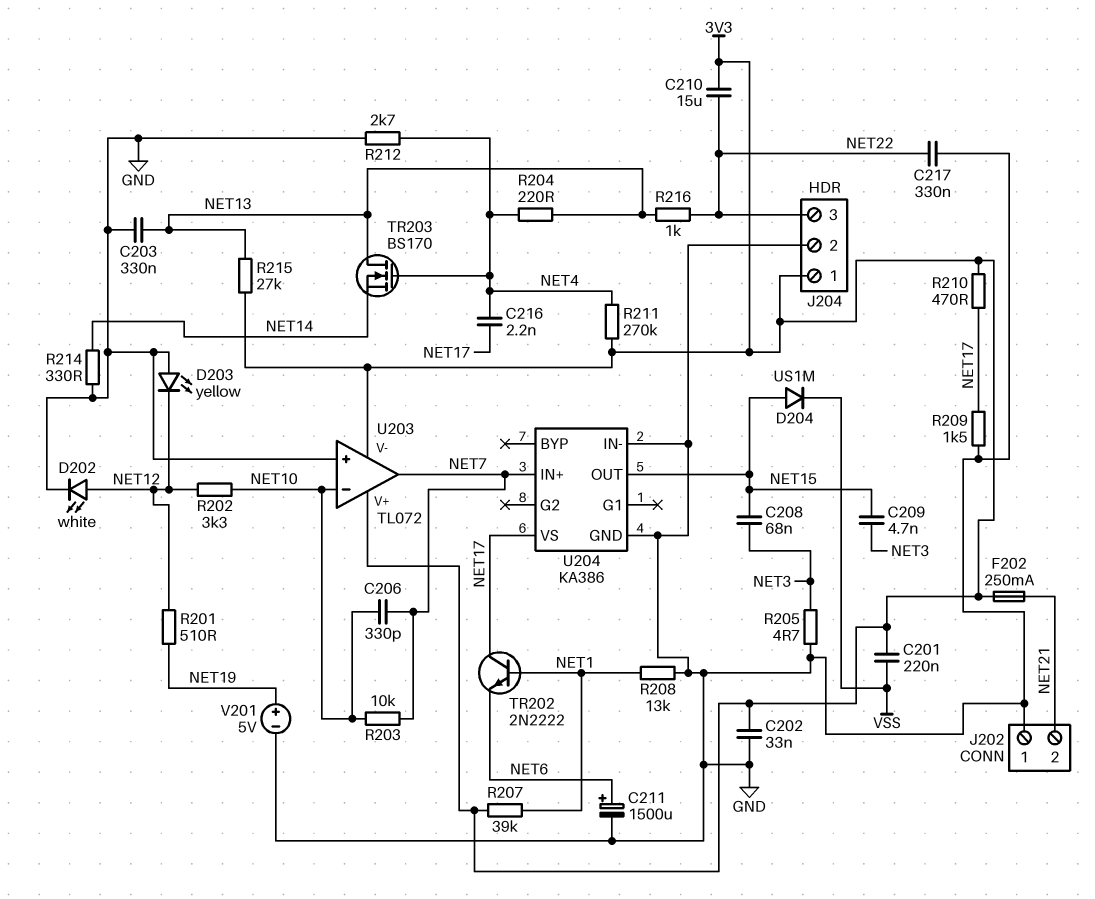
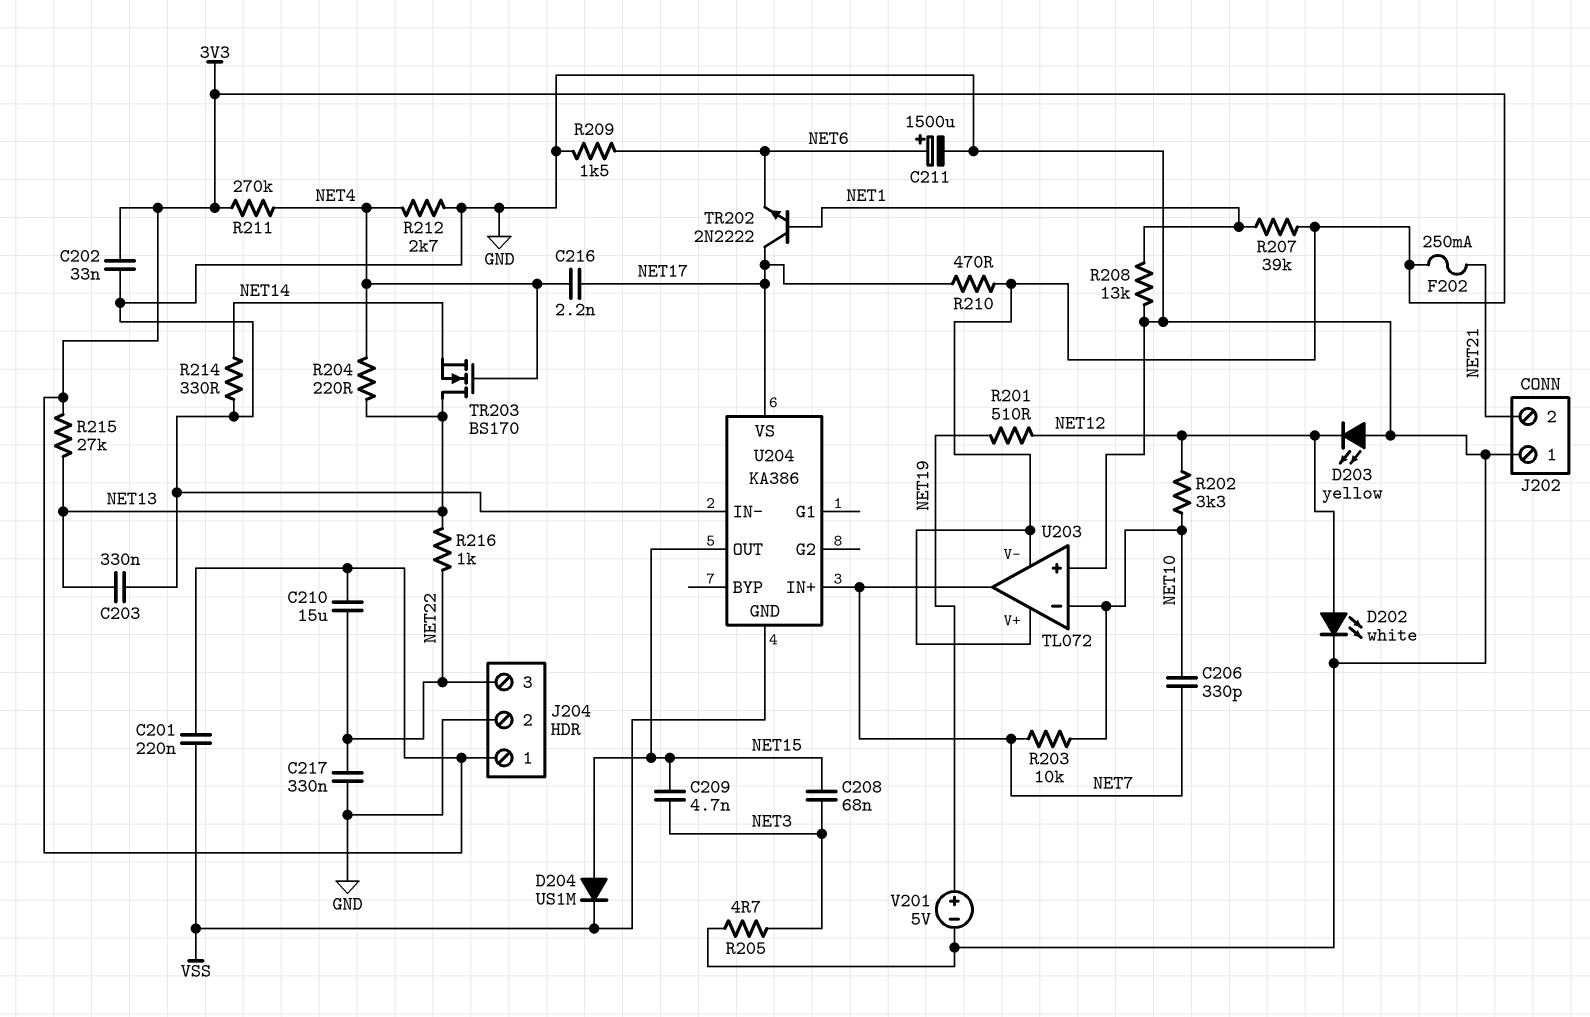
R209: 1.5k (GND, NET17) -> 1.5k (GND, NET6)
U204 pin GND: GND -> VSS

